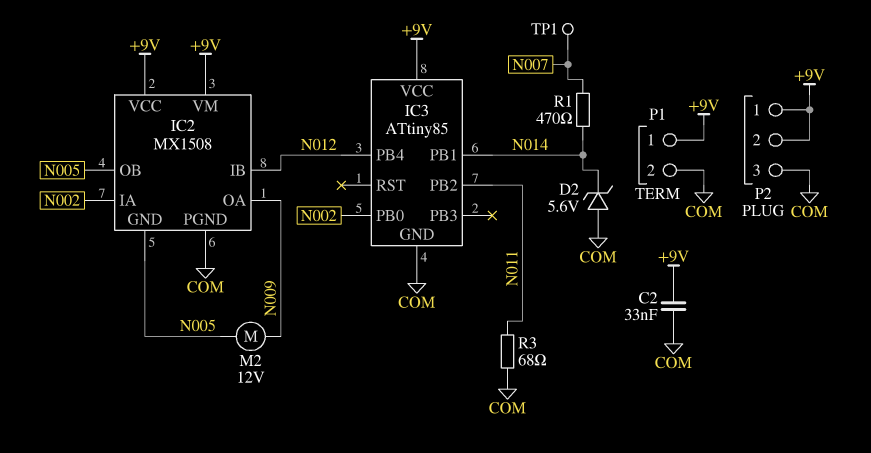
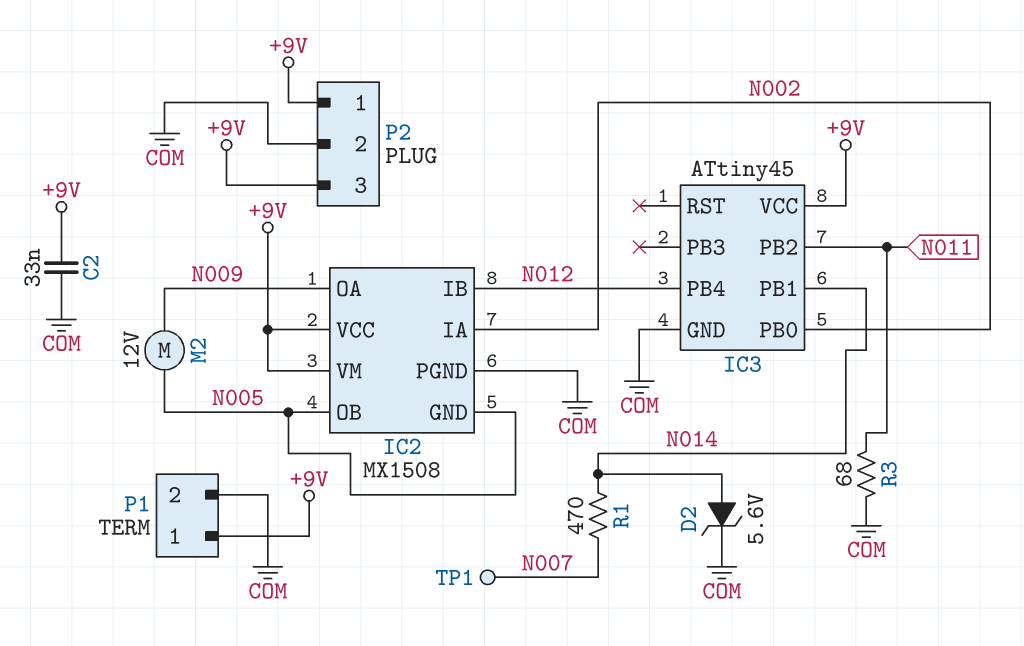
D2: zener 5.6V (A COM, K N014) -> zener 5.6V (A N014, K COM)
IC3: ATtiny85 -> ATtiny45
P2 pin 2: +9V -> COM
P2 pin 3: COM -> +9V

